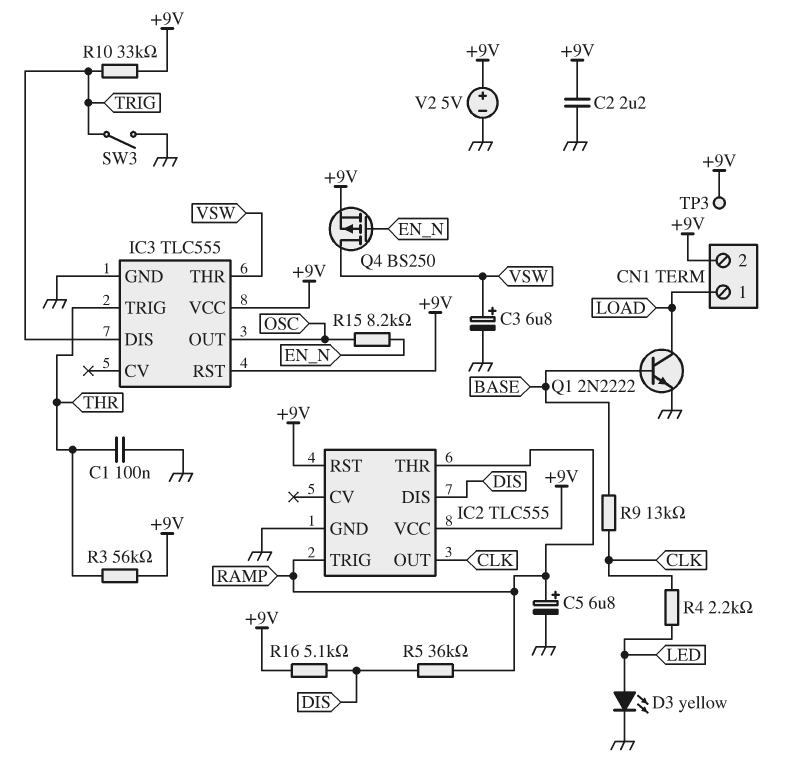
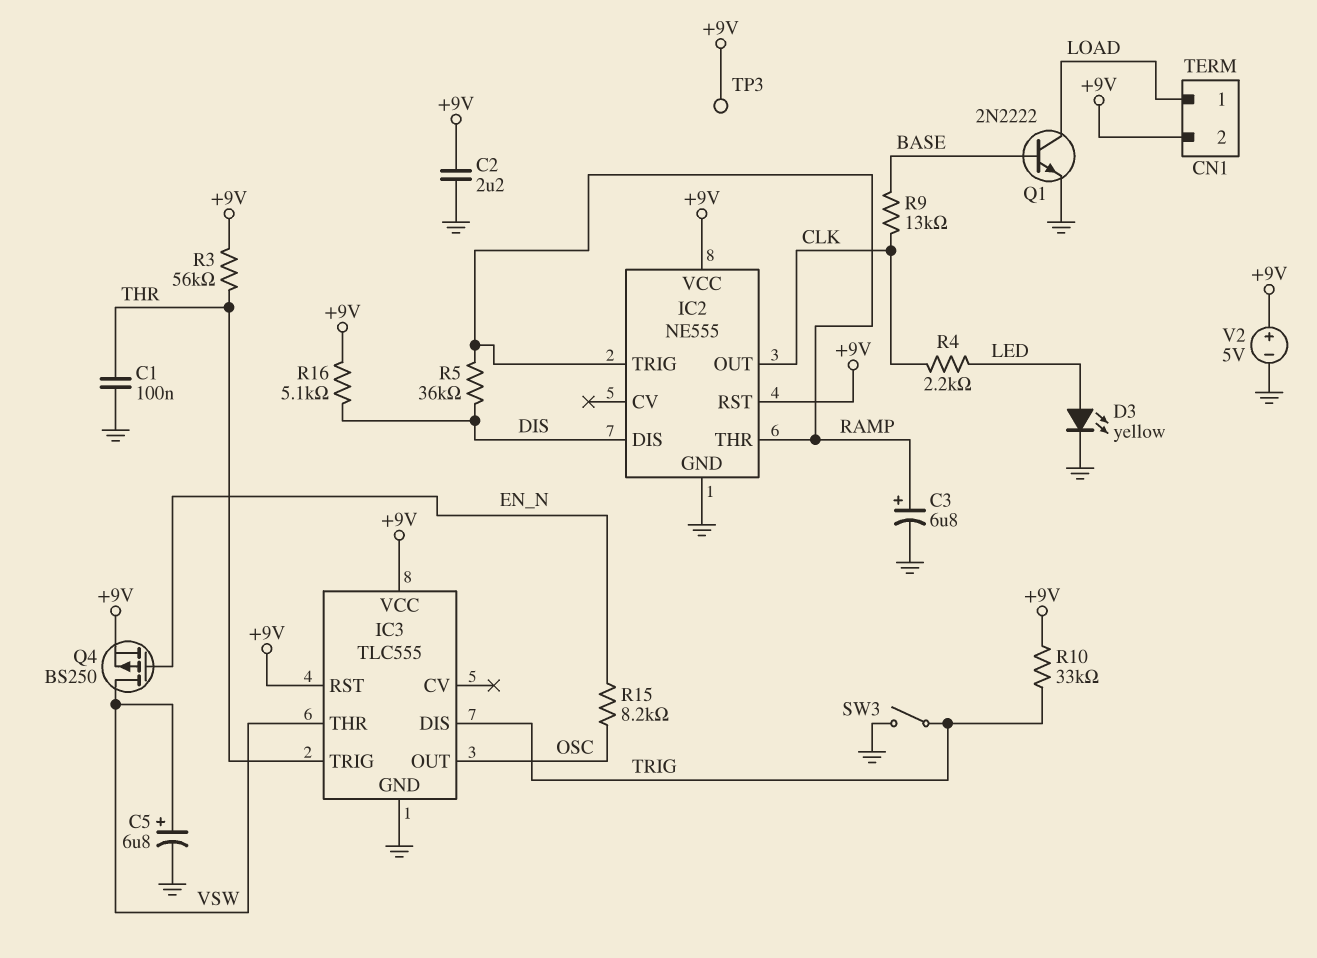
C3: 6.8uF (plus VSW, minus GND) -> 6.8uF (plus RAMP, minus GND)
C5: 6.8uF (plus RAMP, minus GND) -> 6.8uF (plus VSW, minus GND)
IC2: TLC555 -> NE555

